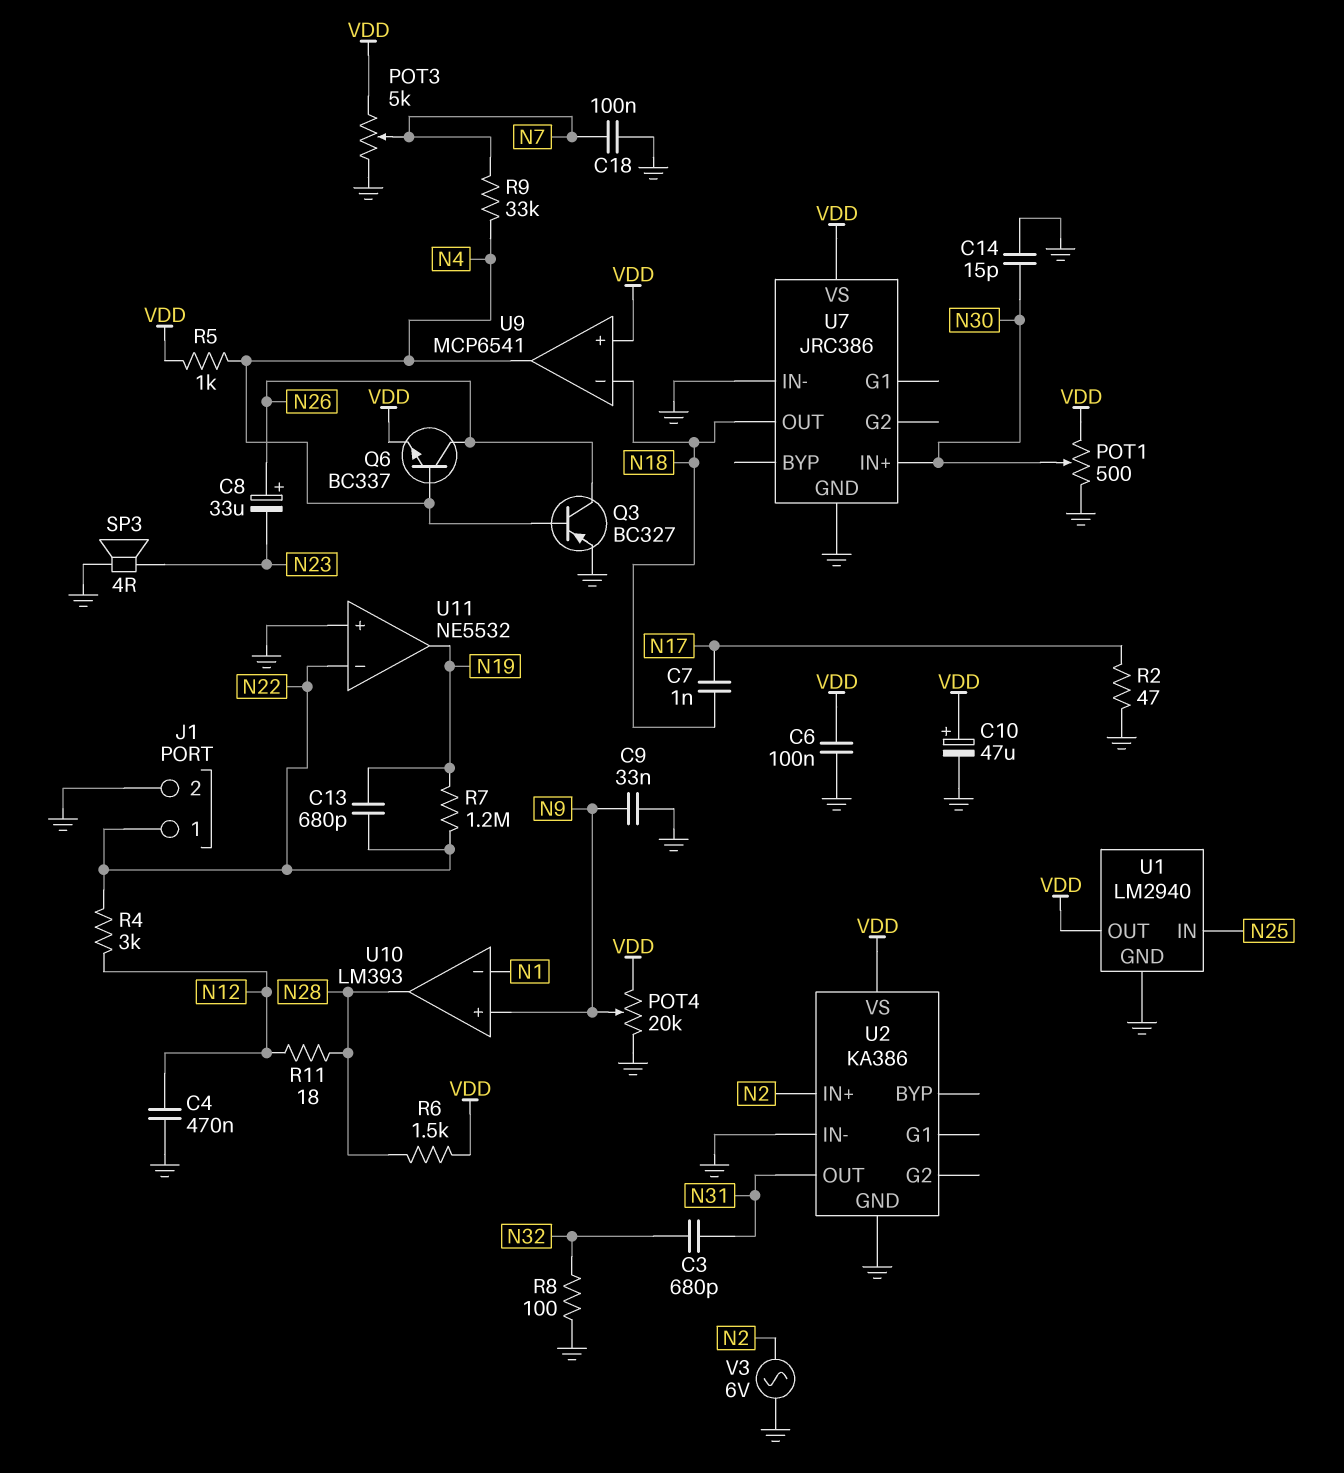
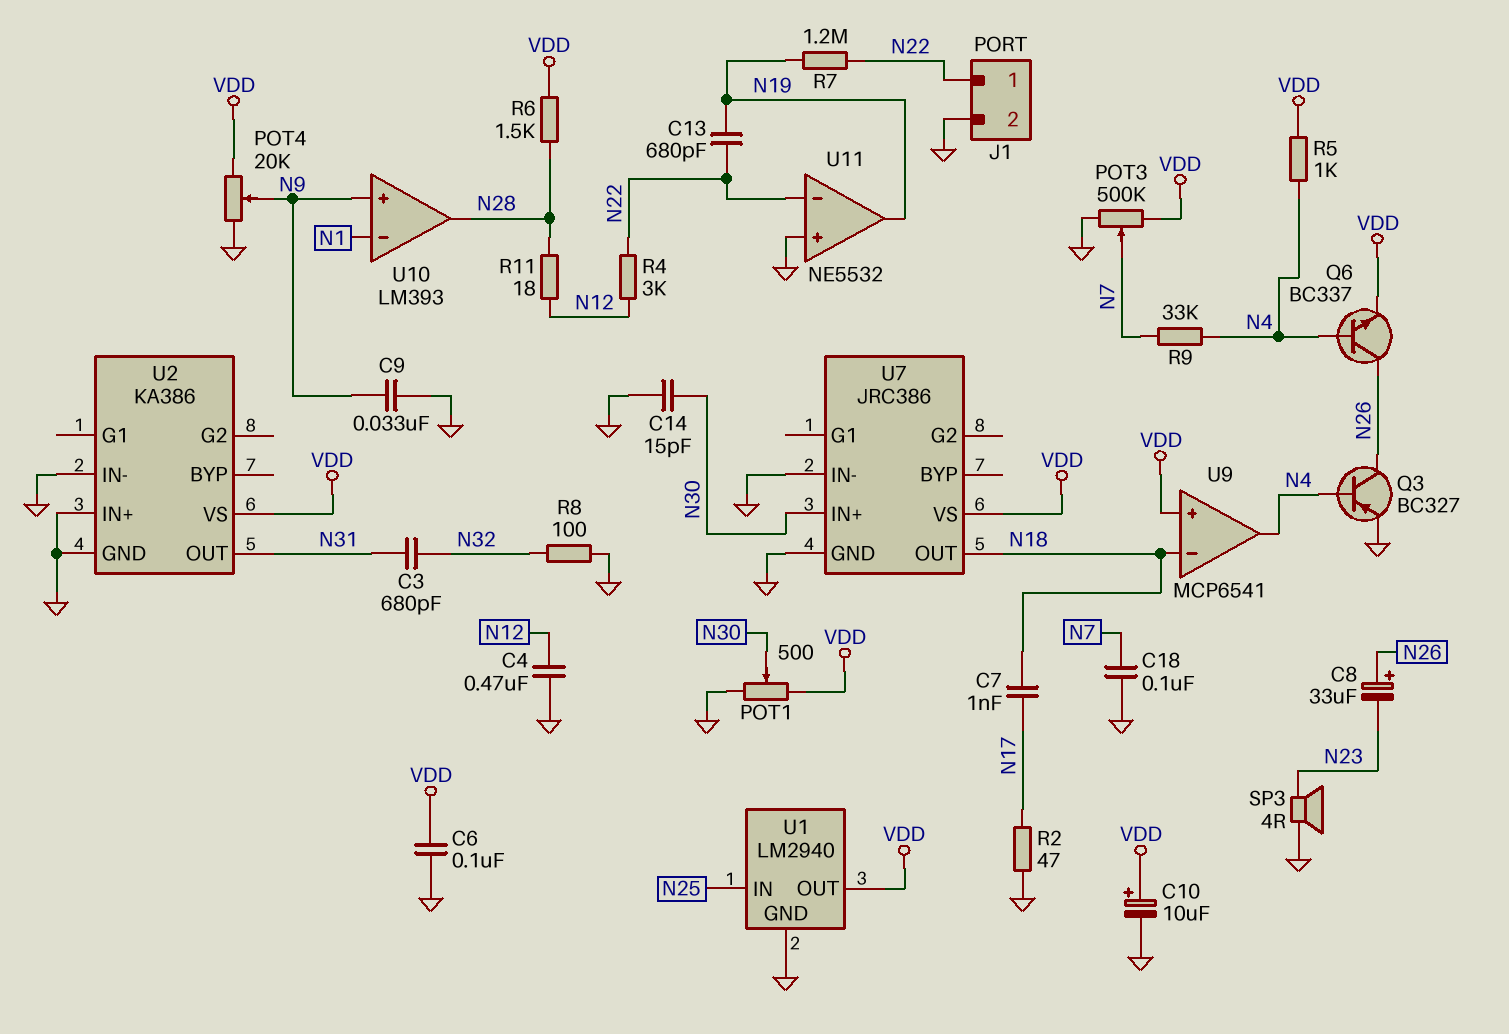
C10: 47uF (plus VDD, minus GND) -> 10uF (plus VDD, minus GND)
POT3: 5k (GND, VDD, wiper N7) -> 500k (GND, VDD, wiper N7)
U2 pin IN+: N2 -> GND
V3: AC 6V (GND, N2) -> none

